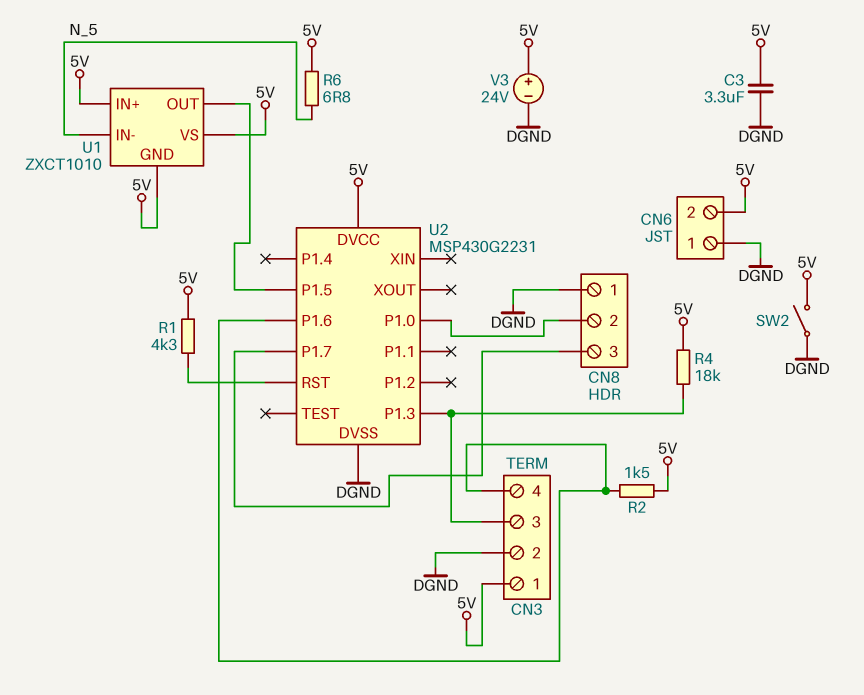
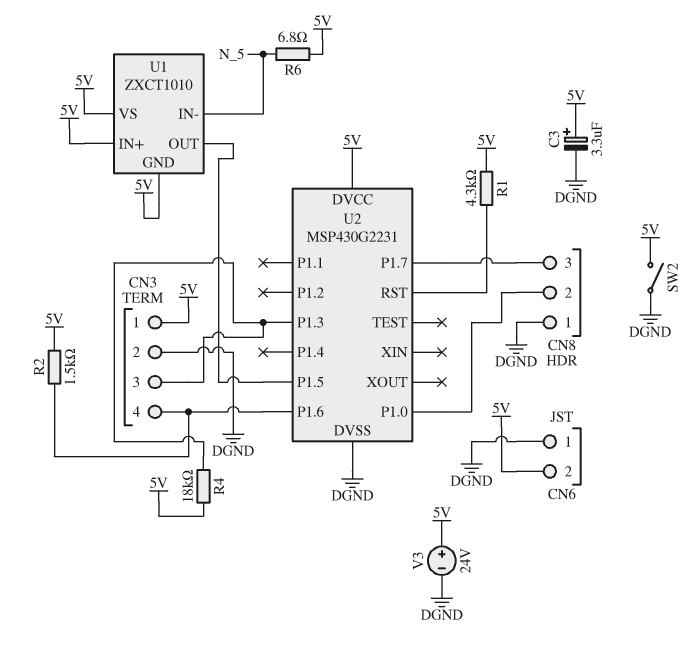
C3: 3.3uF (5V, DGND) -> 3.3uF (plus 5V, minus DGND)

